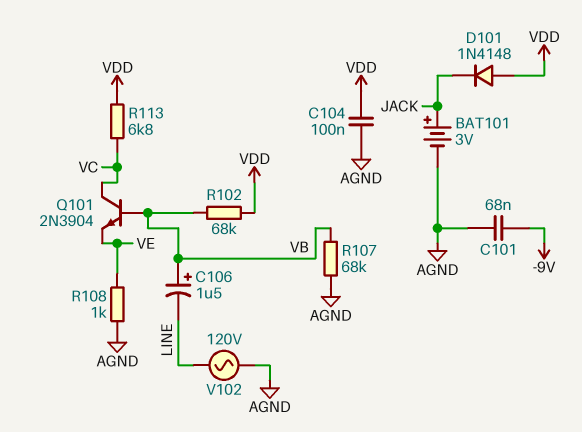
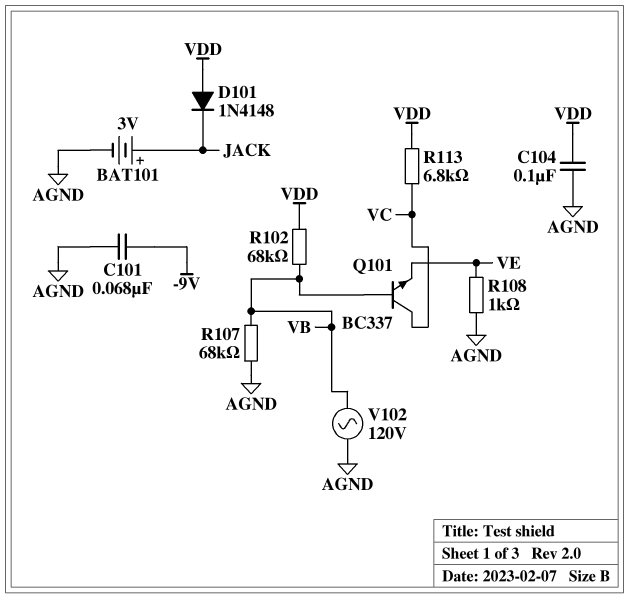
C106: 1.5uF (plus VB, minus LINE) -> none
Q101: NPN 2N3904 (B VB, C VC, E VE) -> NPN BC337 (B VB, C VC, E VE)
V102: AC 120V (AGND, LINE) -> AC 120V (AGND, VB)

